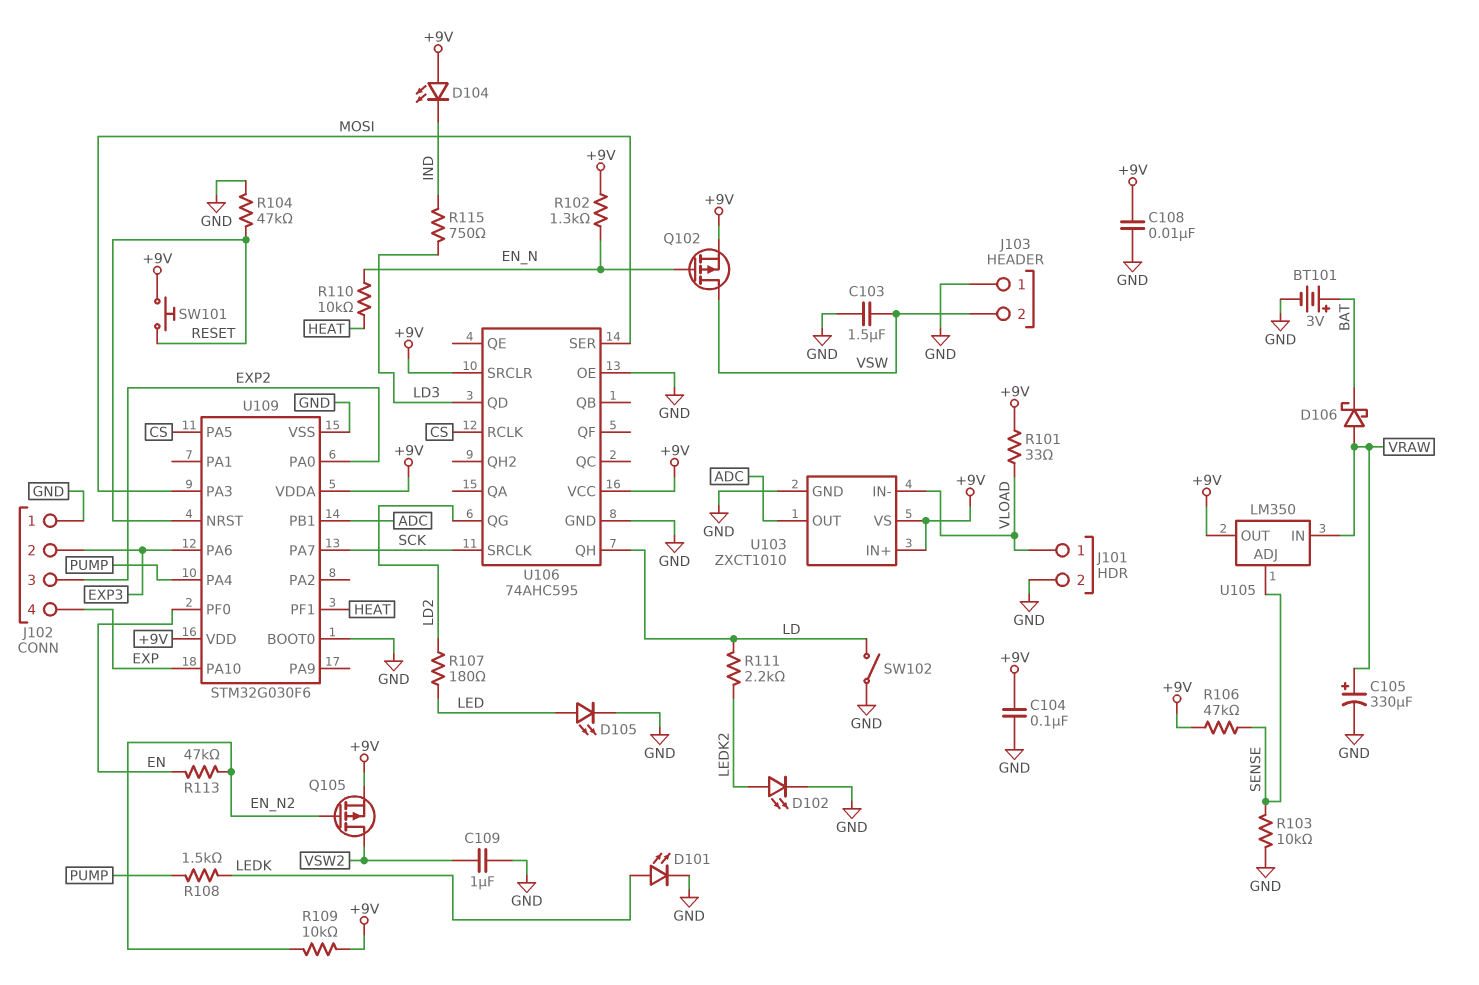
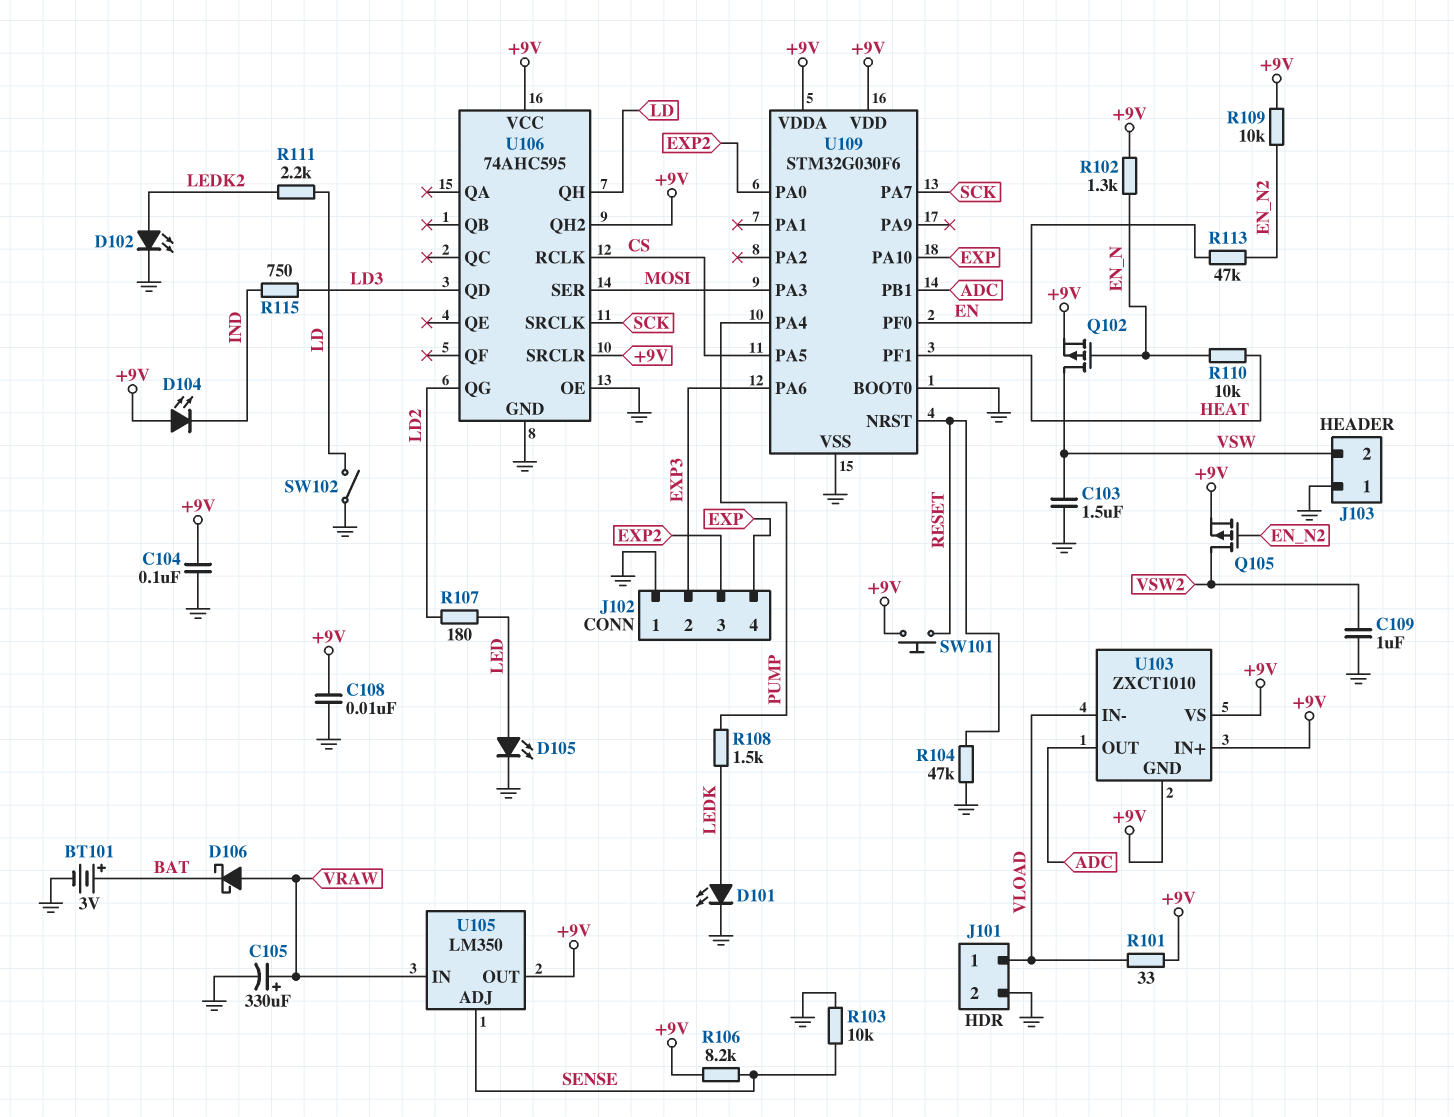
R106: 47k (+9V, SENSE) -> 8.2k (+9V, SENSE)
U103 pin GND: GND -> +9V
U106 pin QH2: none -> +9V

